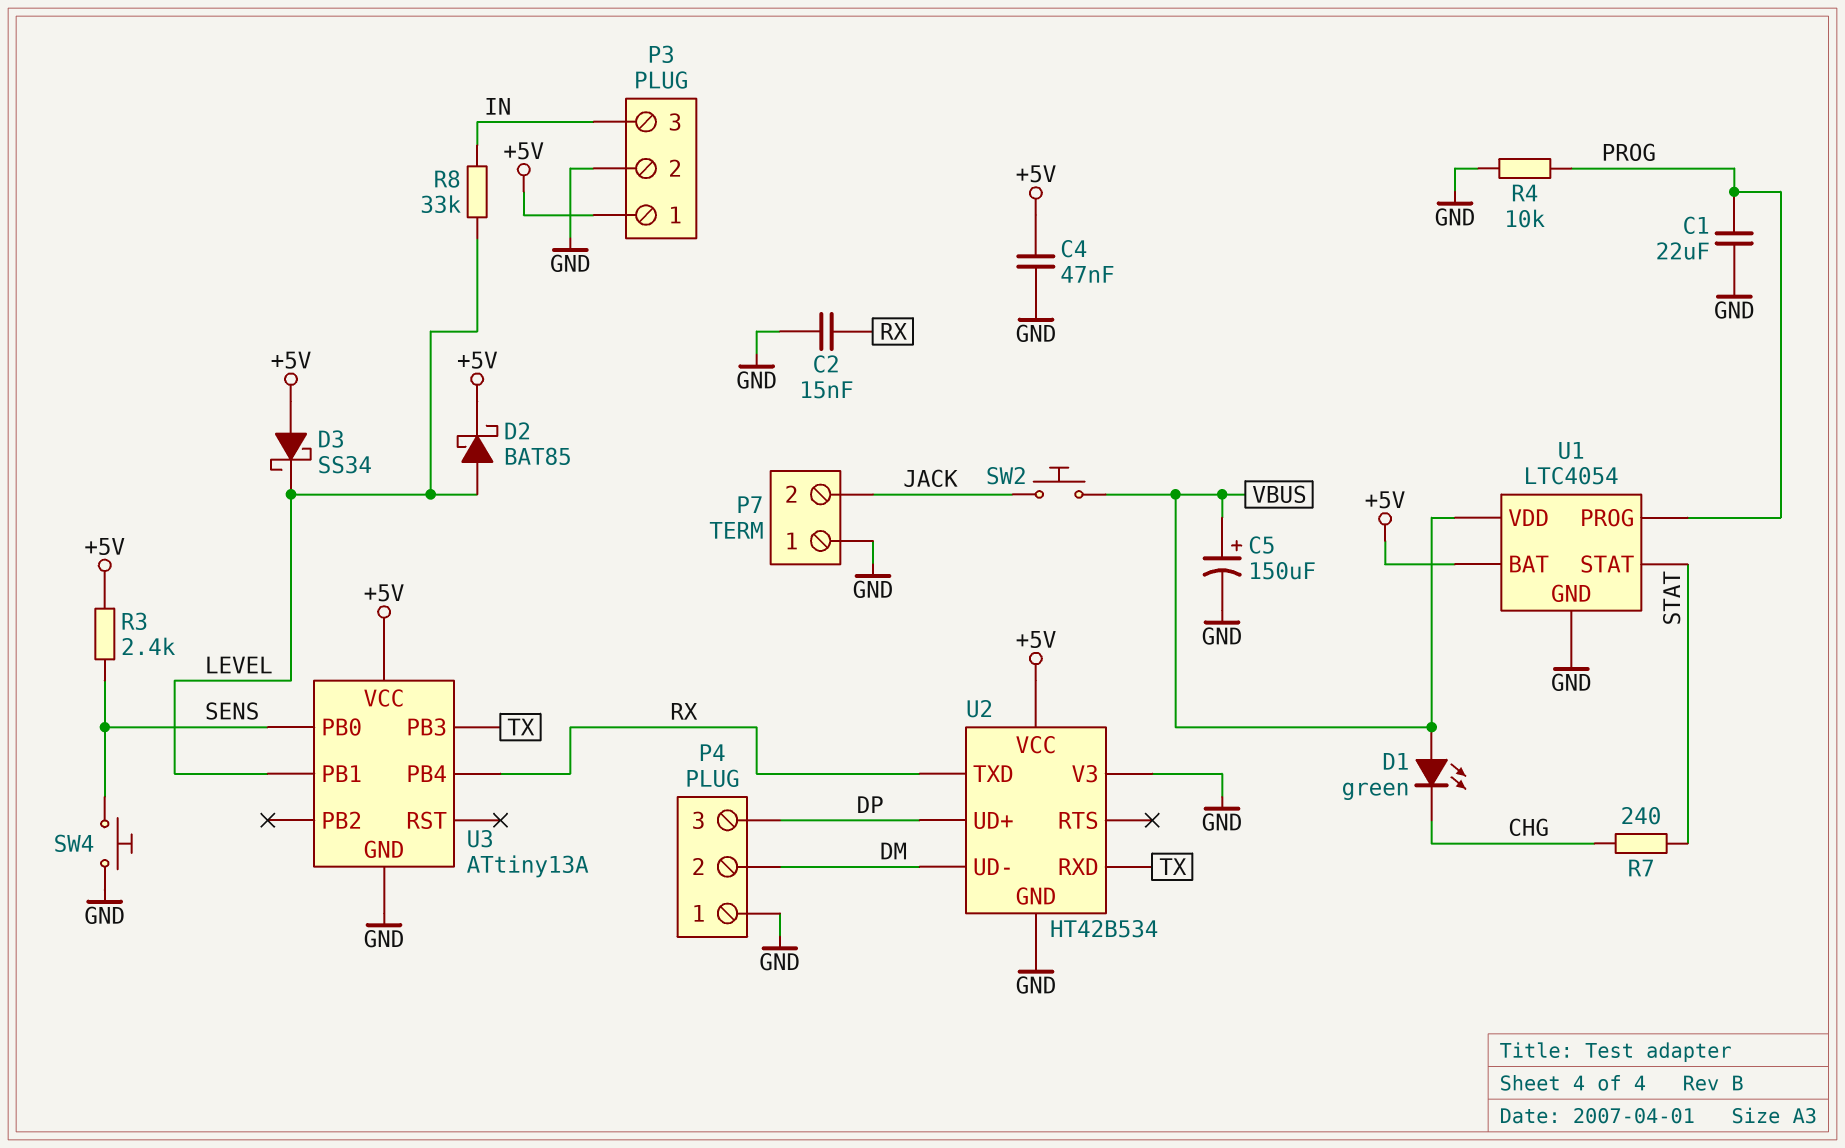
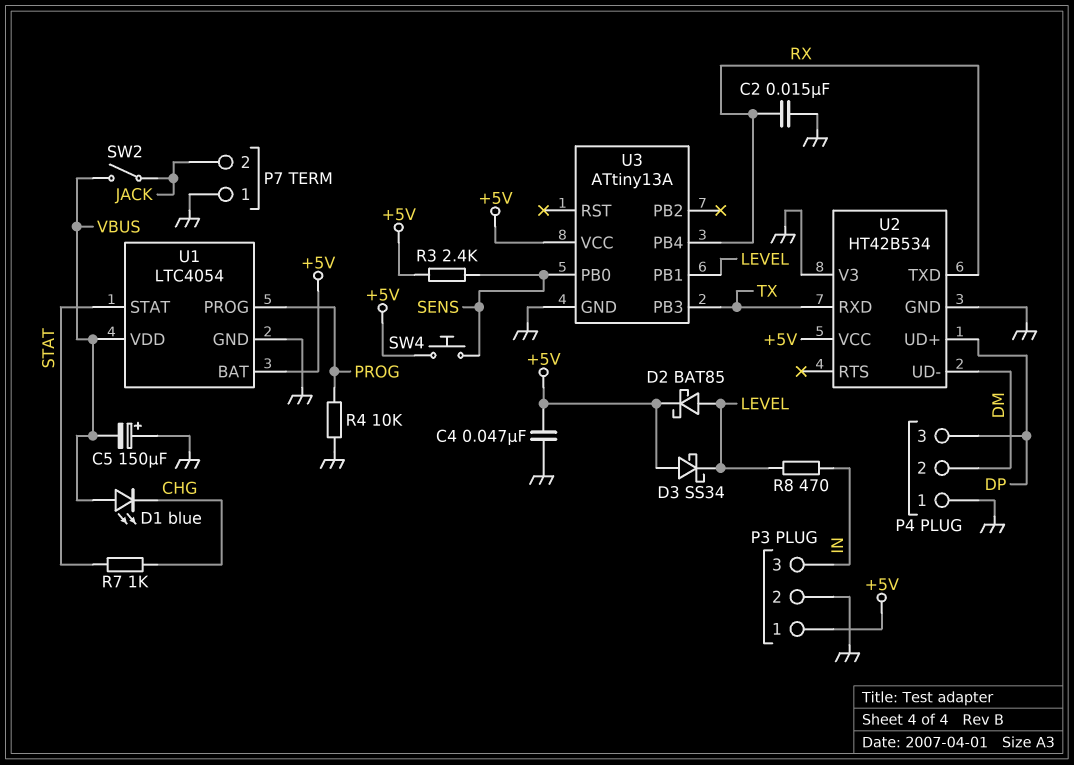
C1: 22uF (GND, PROG) -> none
C5: 150uF (plus VBUS, minus GND) -> 150uF (plus GND, minus VBUS)
D1: LED green (A VBUS, K CHG) -> LED blue (A VBUS, K CHG)
R7: 240 (CHG, STAT) -> 1k (CHG, STAT)
R8: 33k (IN, LEVEL) -> 470 (IN, LEVEL)
SW2: button (JACK, VBUS) -> switch (JACK, VBUS)
SW4: button (GND, SENS) -> button (+5V, SENS)

